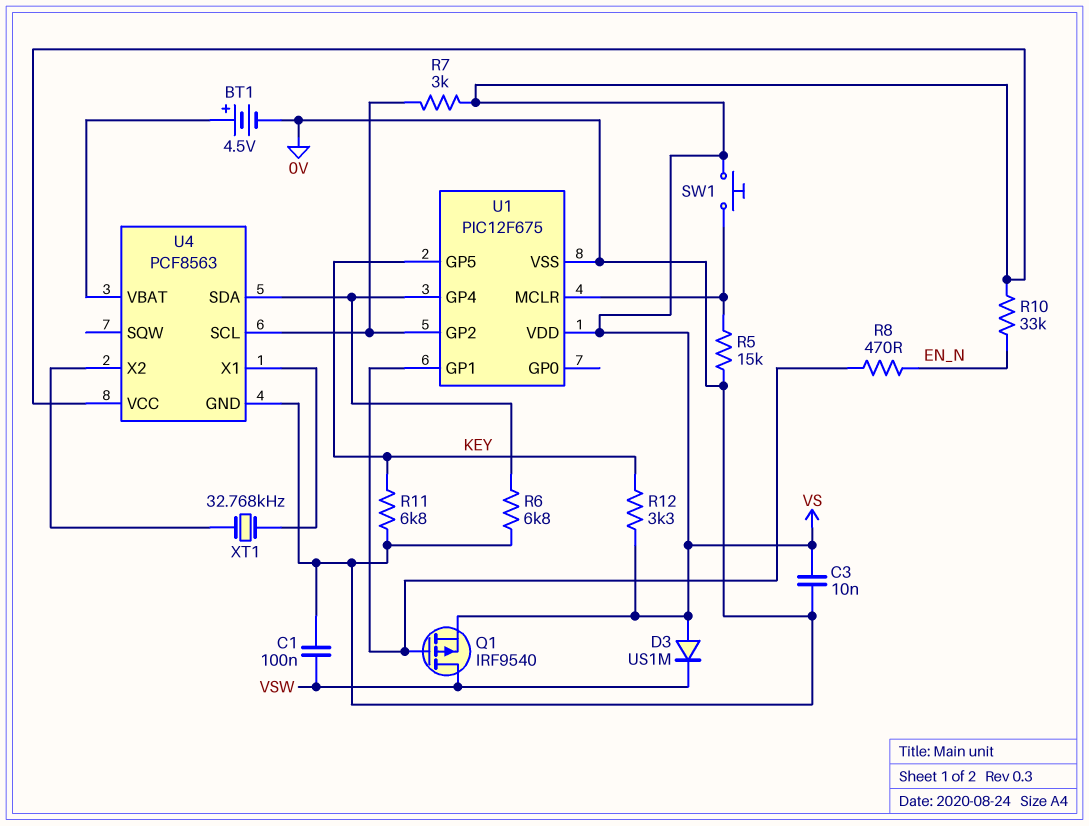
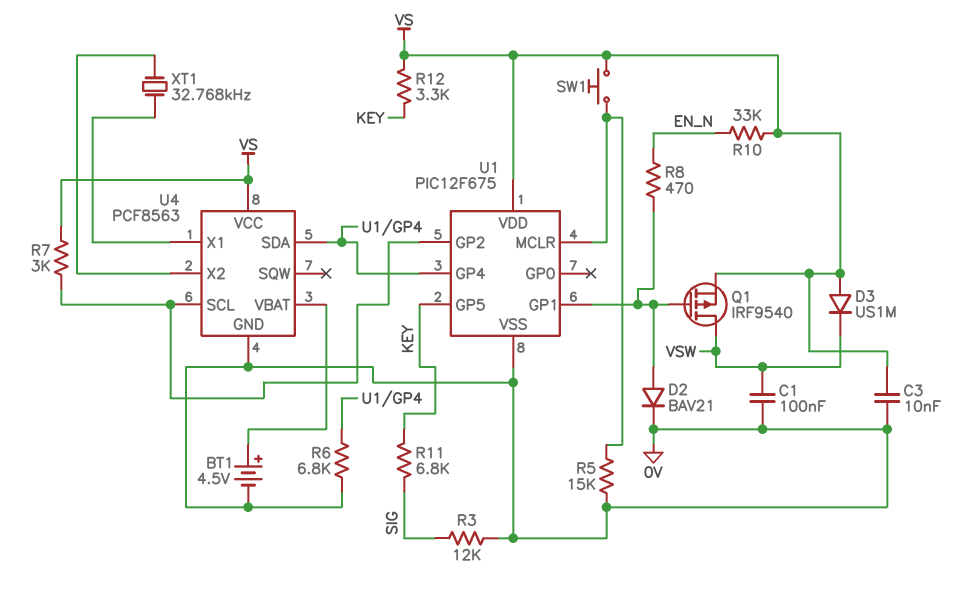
D2: none -> diode BAV21 (A U1/GP1, K 0V)
R3: none -> 12k (0V, SIG)
R11: 6.8k (0V, KEY) -> 6.8k (KEY, SIG)

